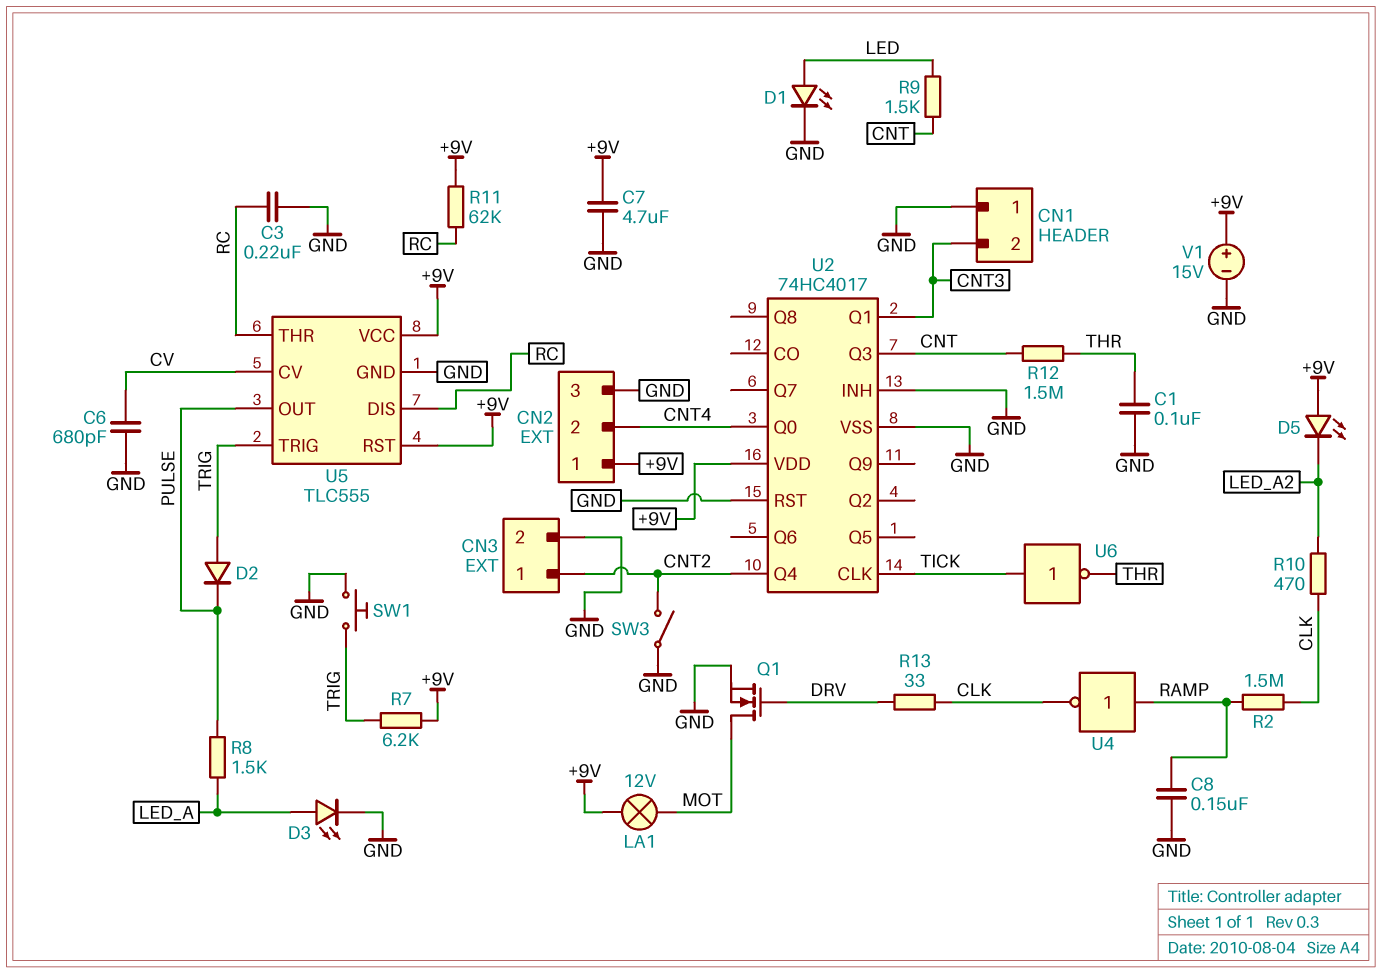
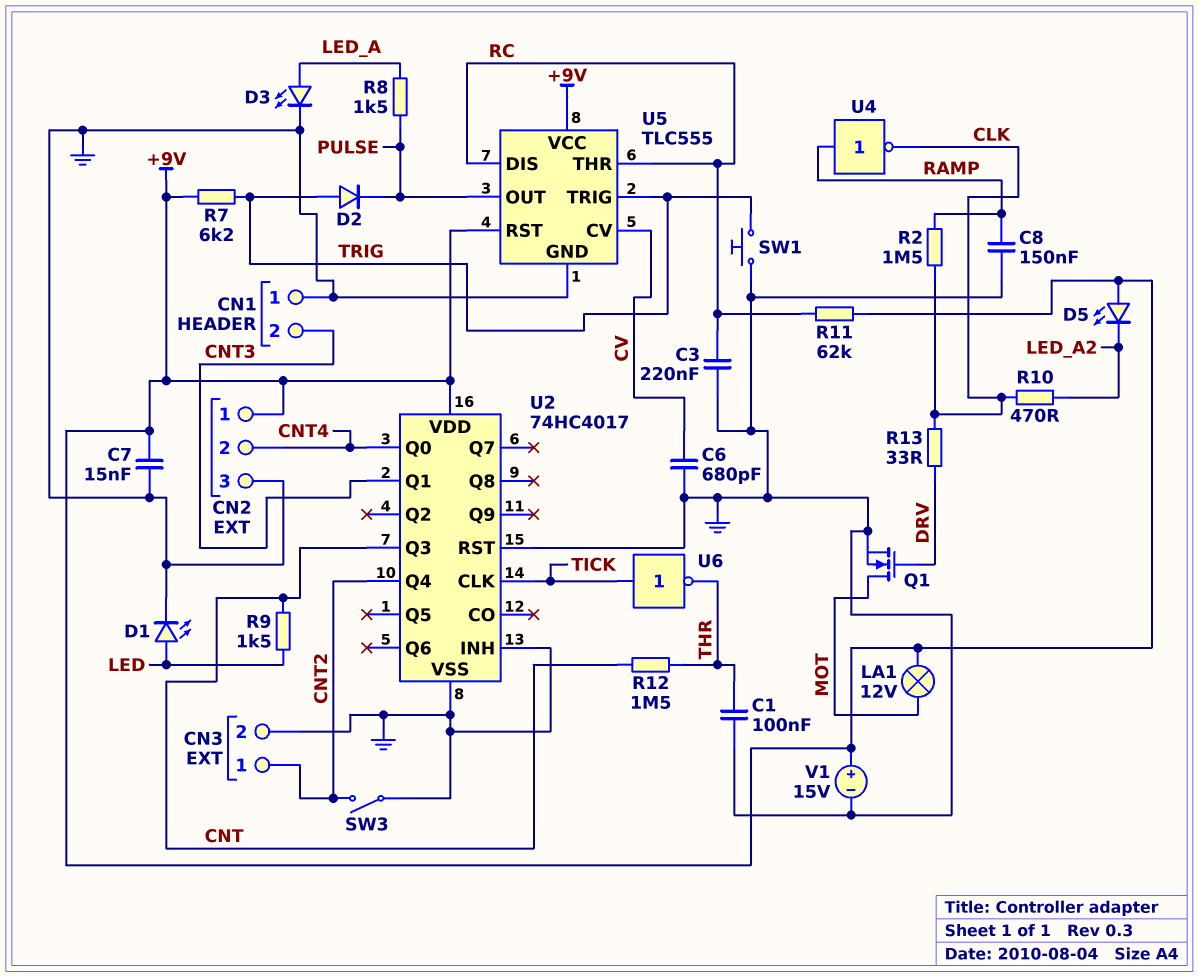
C7: 4.7uF (+9V, GND) -> 15nF (+9V, GND)

